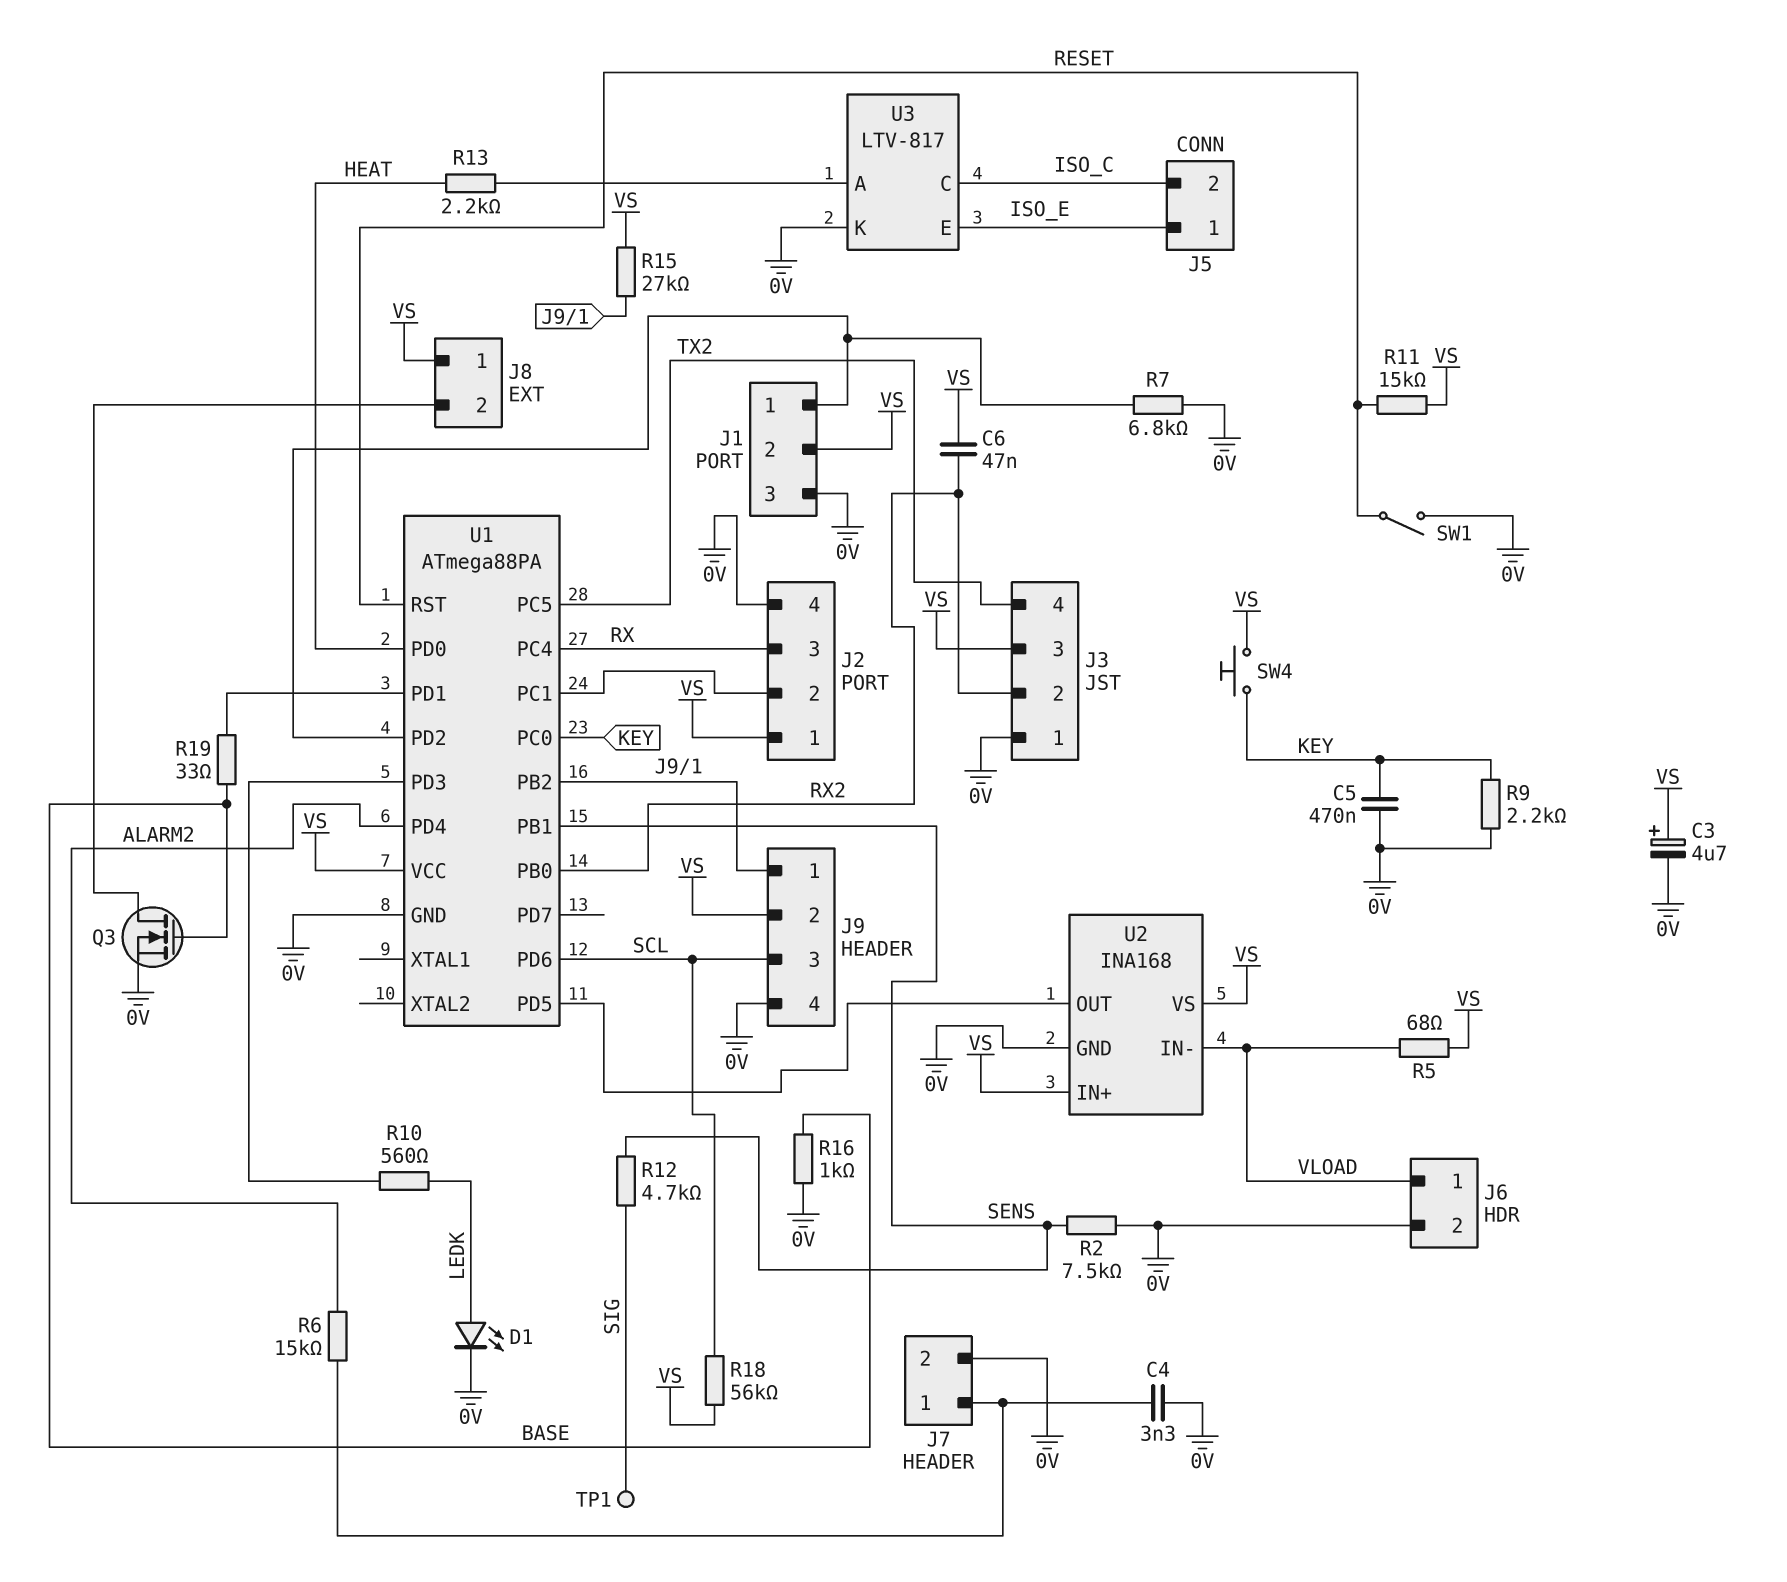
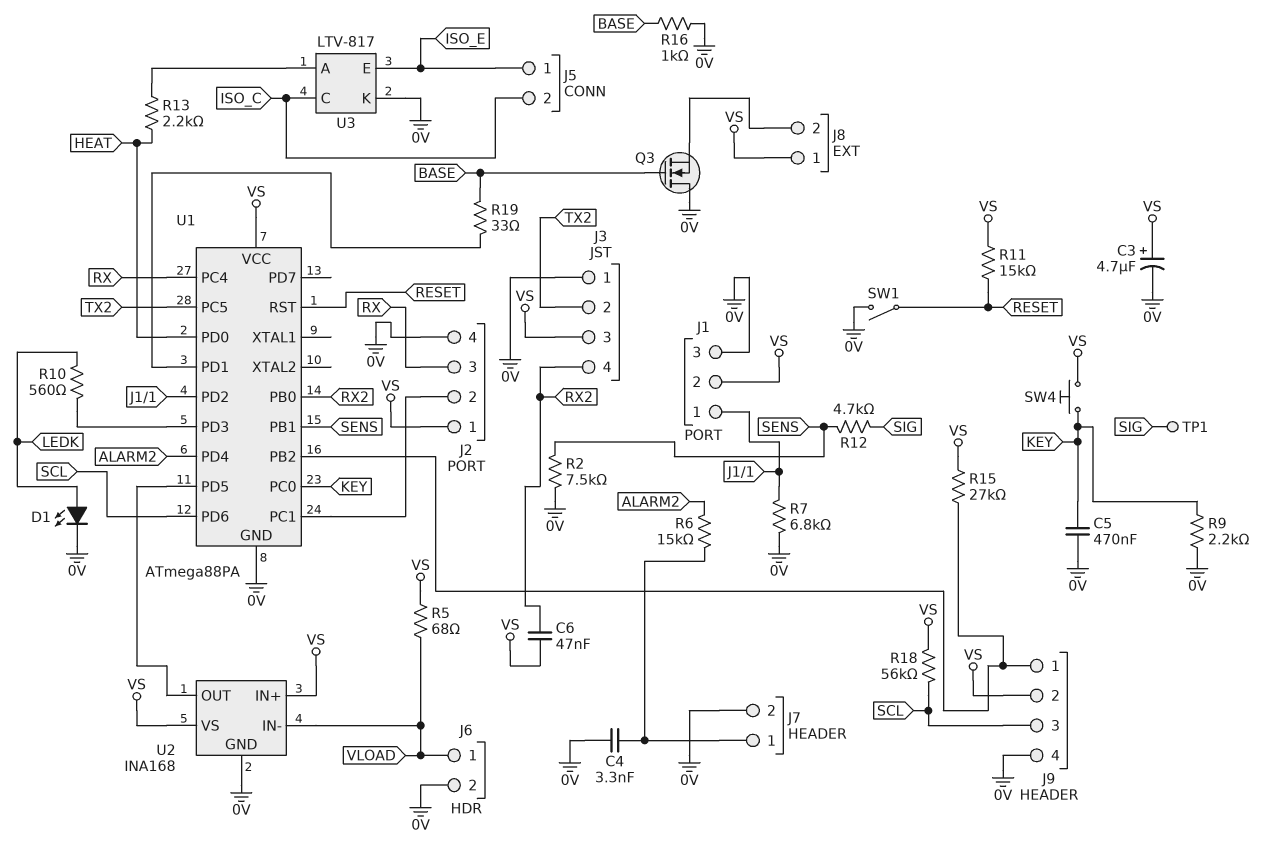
J3 pin 2: RX2 -> TX2
J3 pin 4: TX2 -> RX2
Q3: NMOS (G BASE, D J8/2, S 0V) -> NMOS (G BASE, D 0V, S J8/2)

